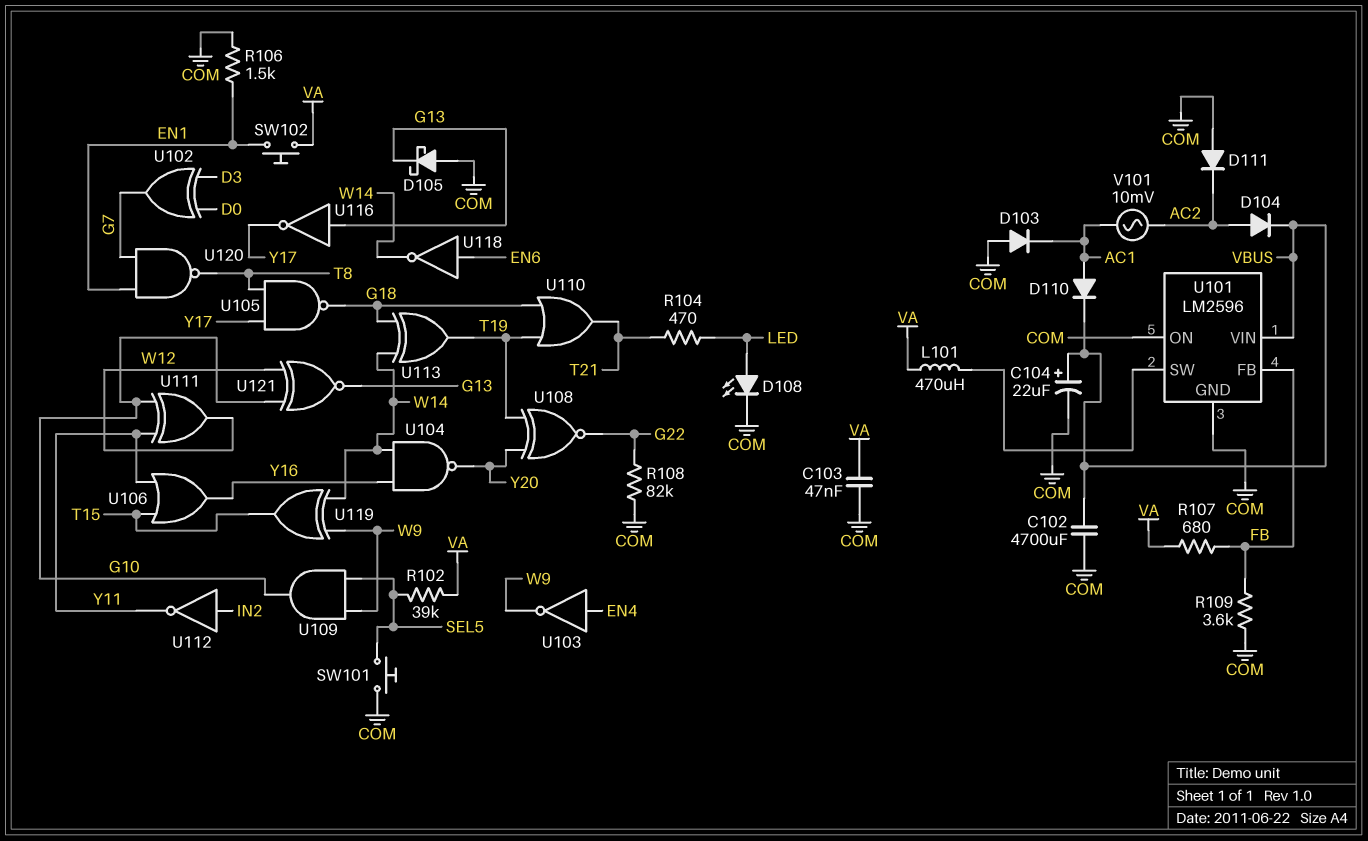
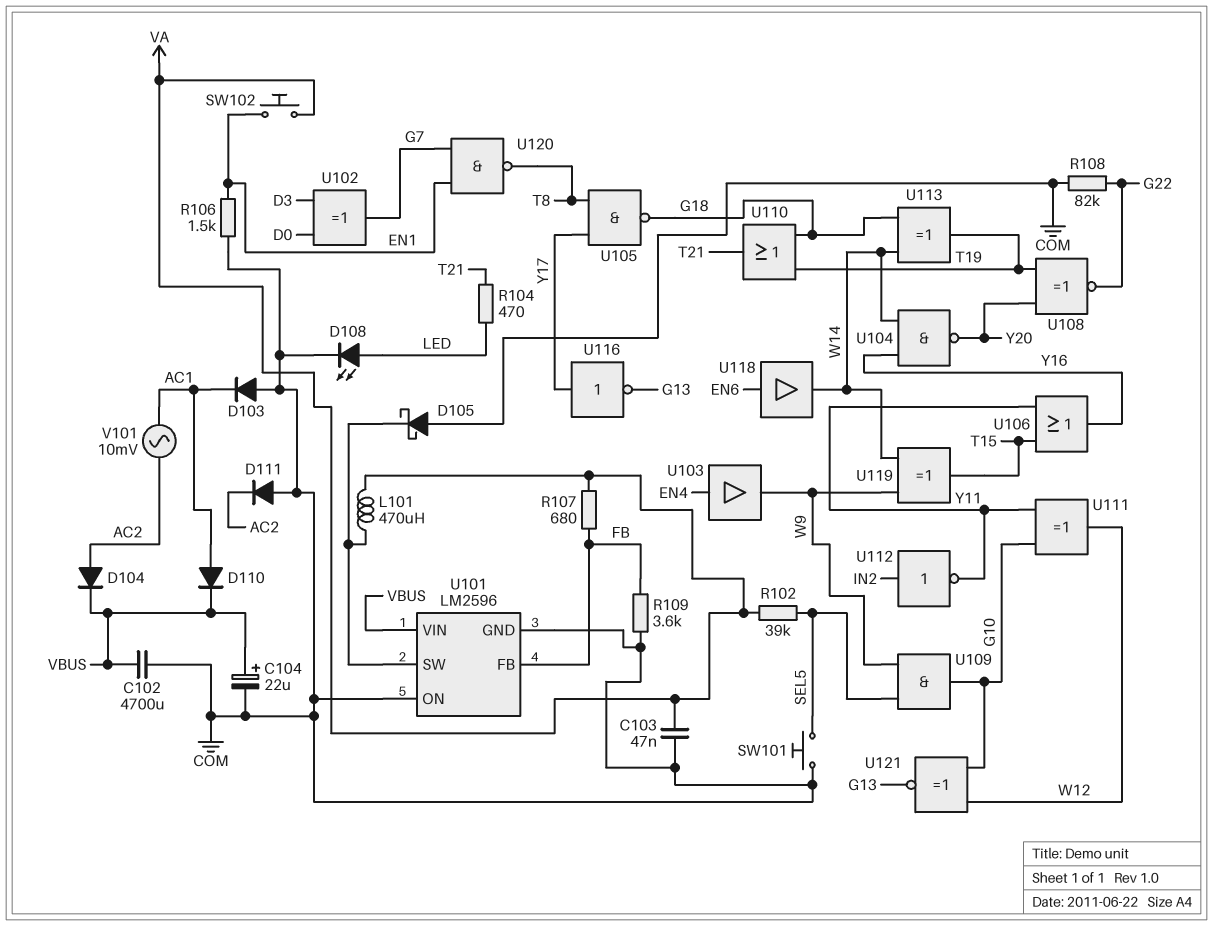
D105: schottky (A COM, K G13) -> schottky (A COM, K U101/SW)
U103: NOT (in EN4, out W9) -> buffer (in EN4, out W9)
U116: NOT (in G13, out Y17) -> NOT (in Y17, out G13)
U118: NOT (in EN6, out W14) -> buffer (in EN6, out W14)

